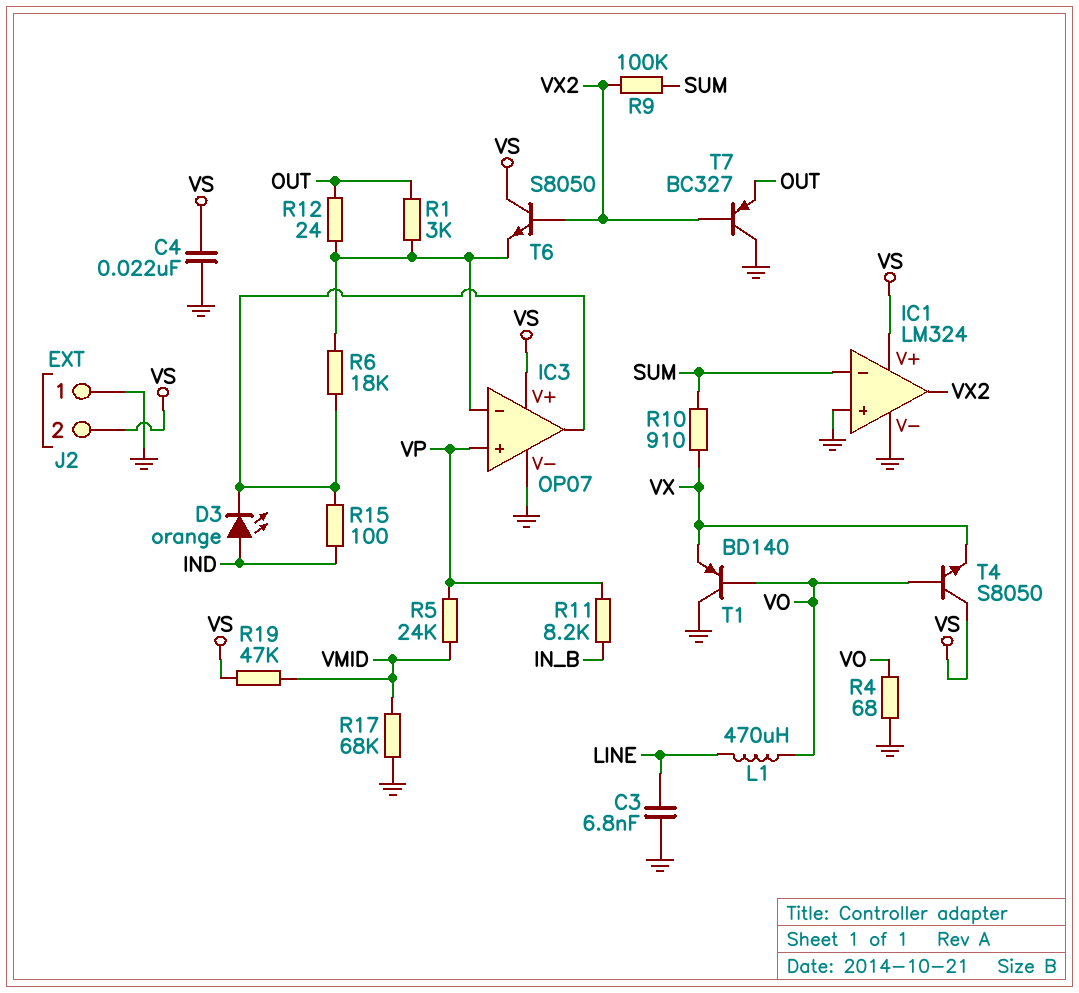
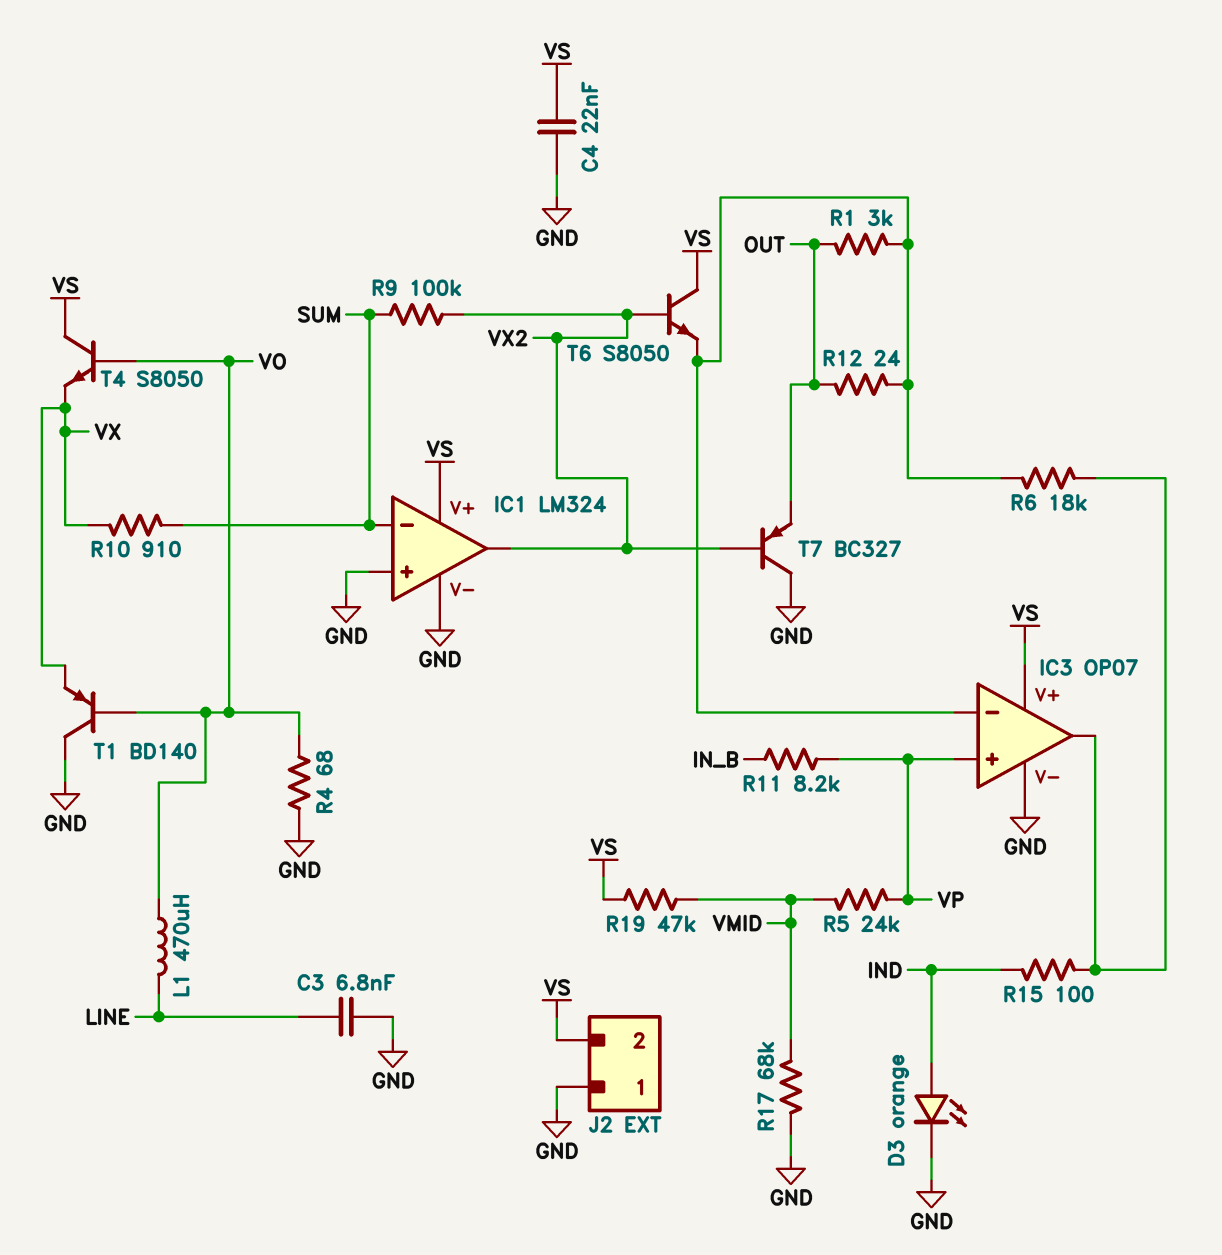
D3: LED orange (A IND, K IC3/out) -> LED orange (A IND, K GND)

